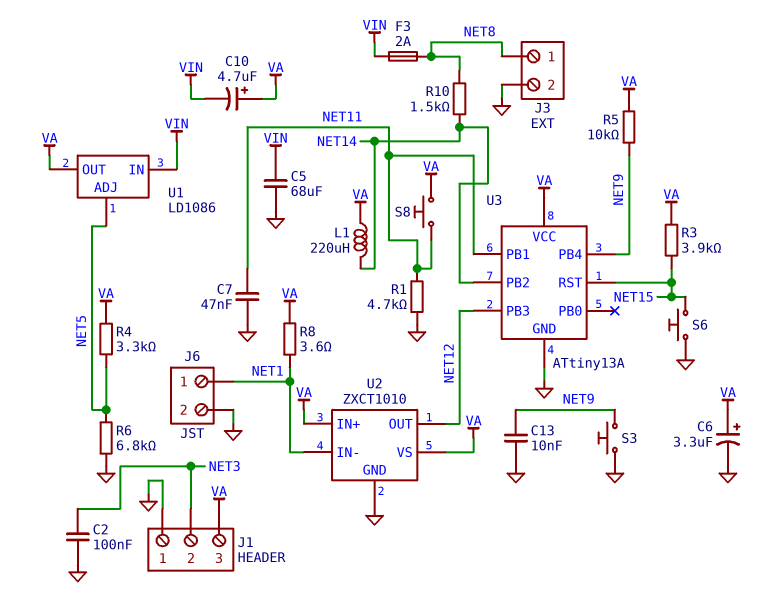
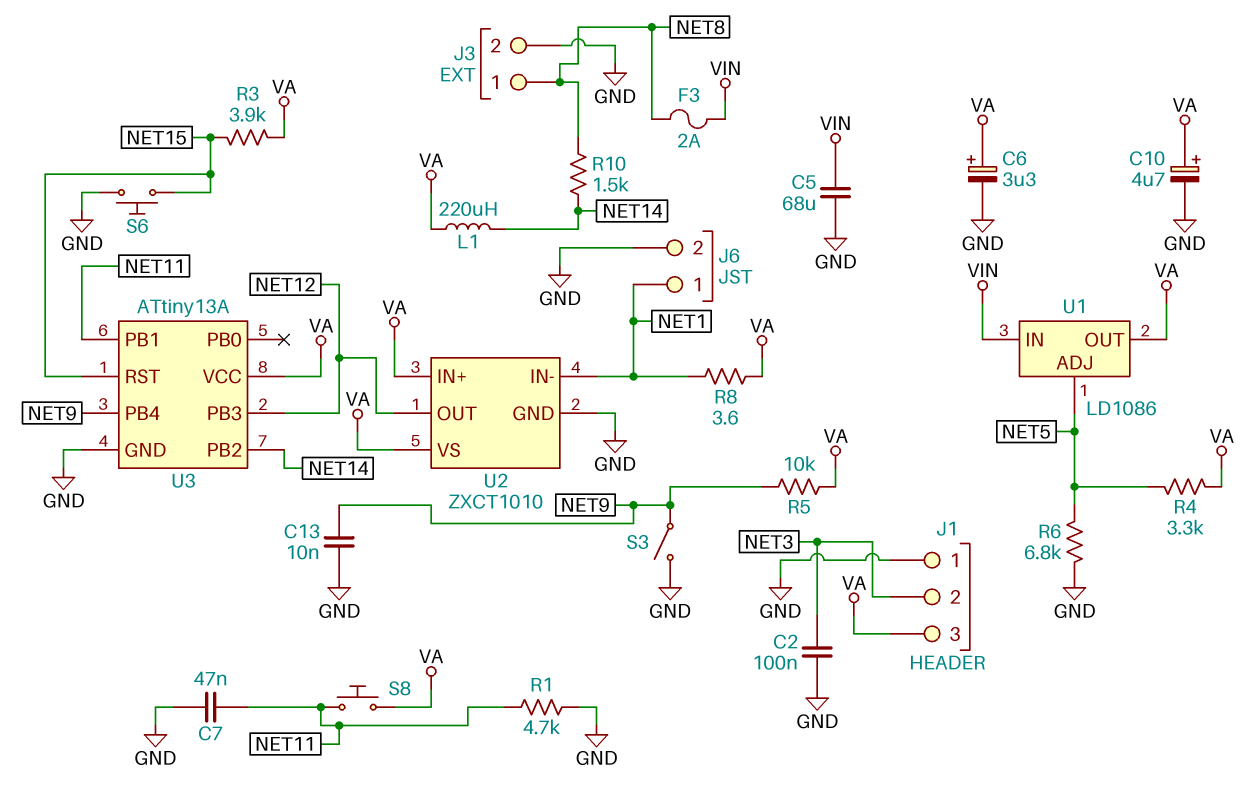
C10: 4.7uF (plus VA, minus VIN) -> 4.7uF (plus VA, minus GND)
S3: button (GND, NET9) -> switch (GND, NET9)

